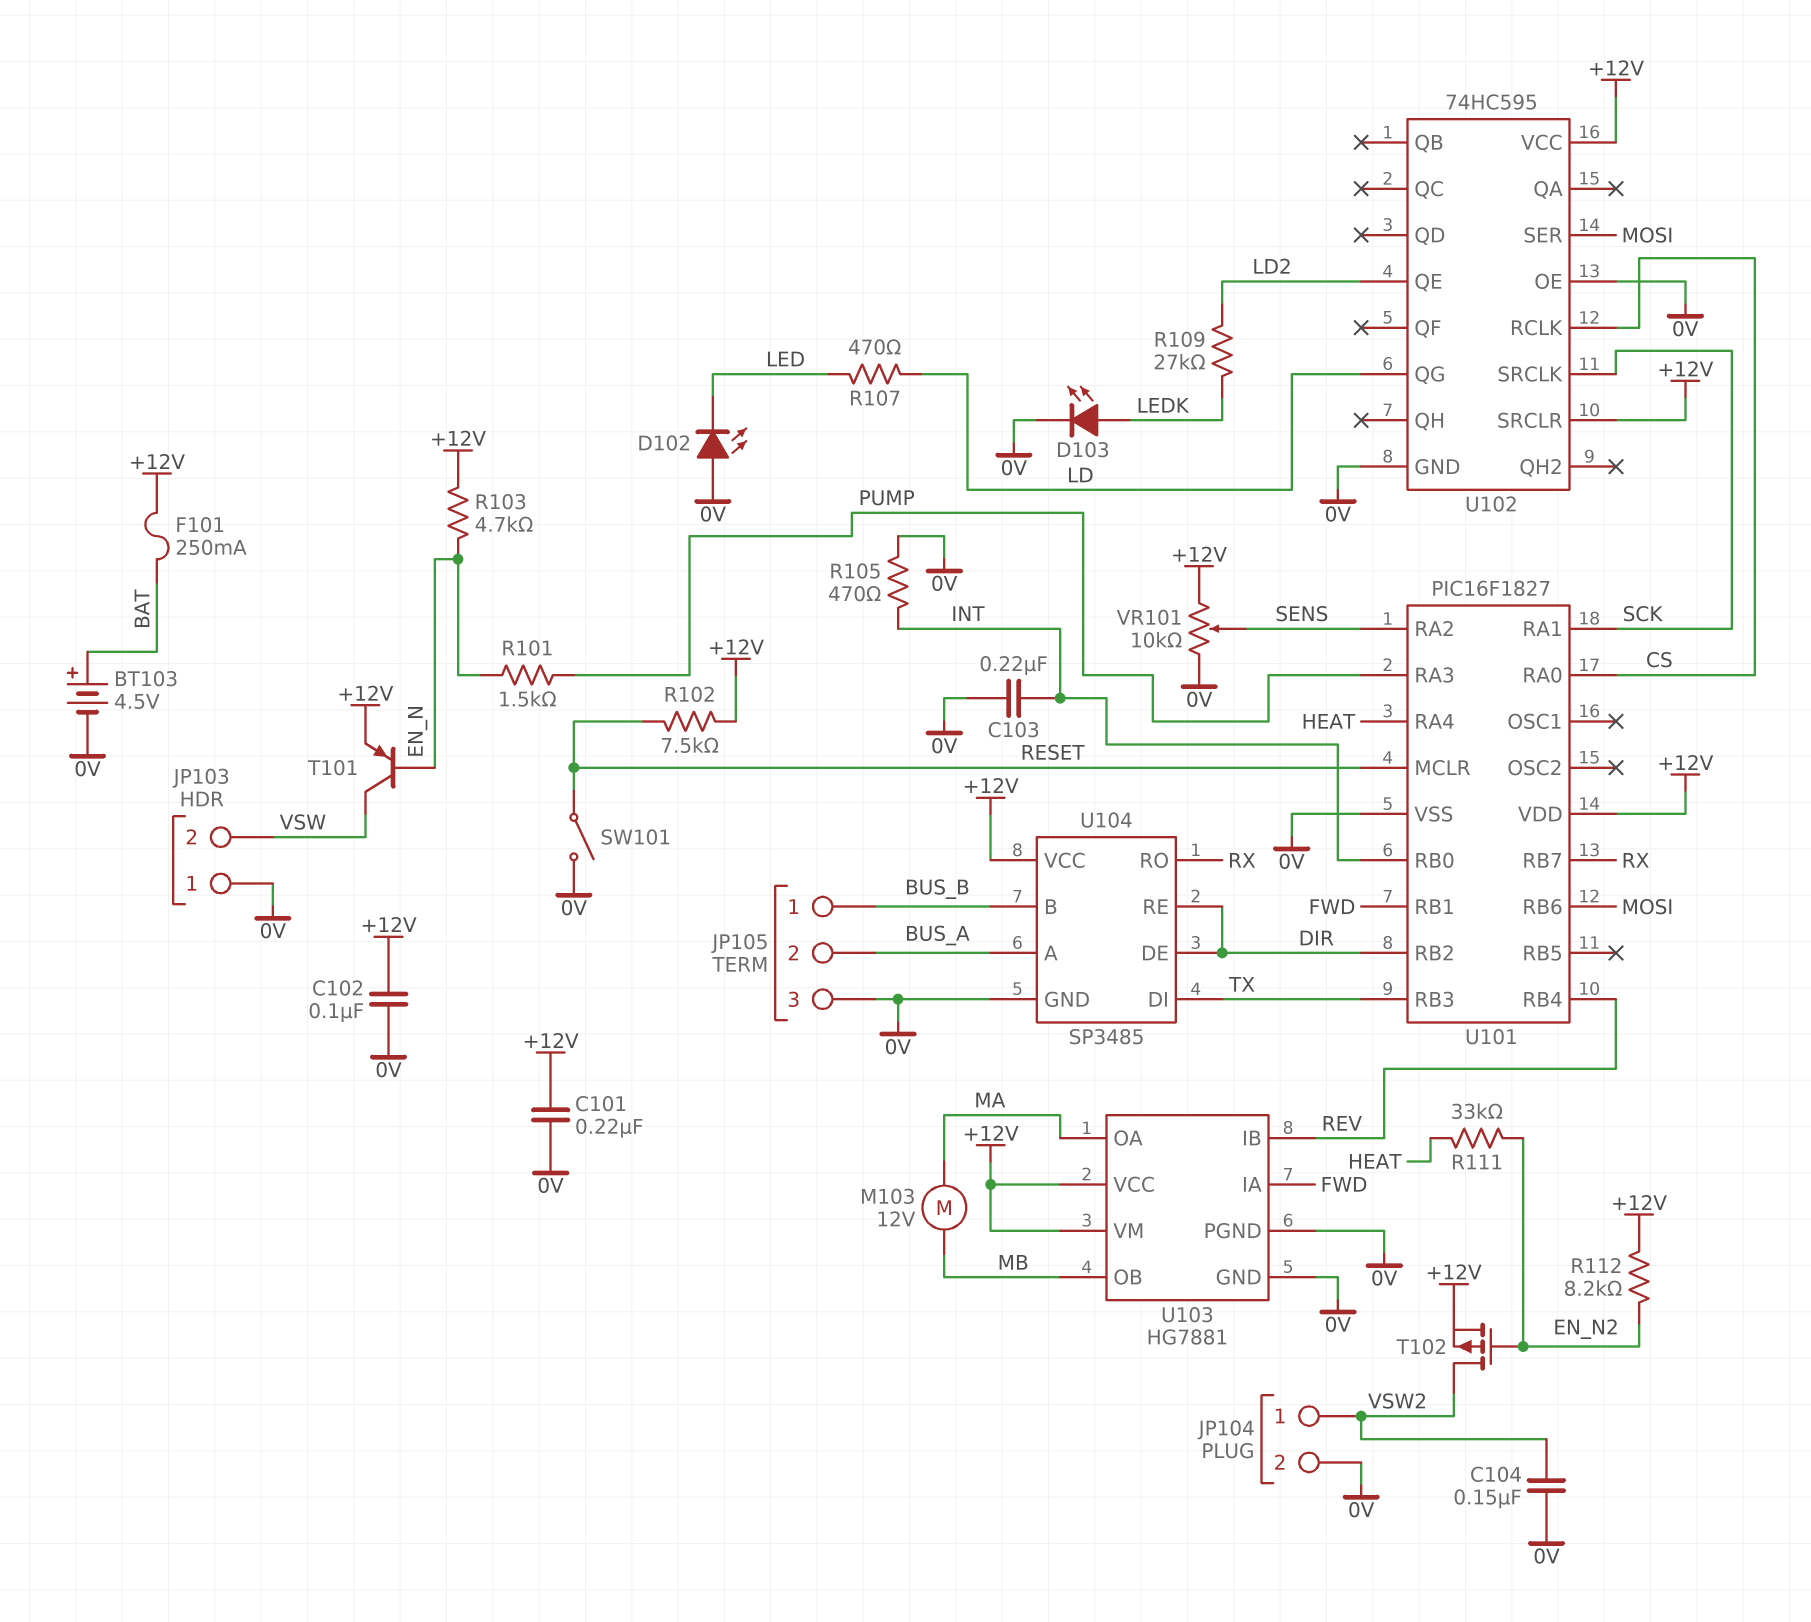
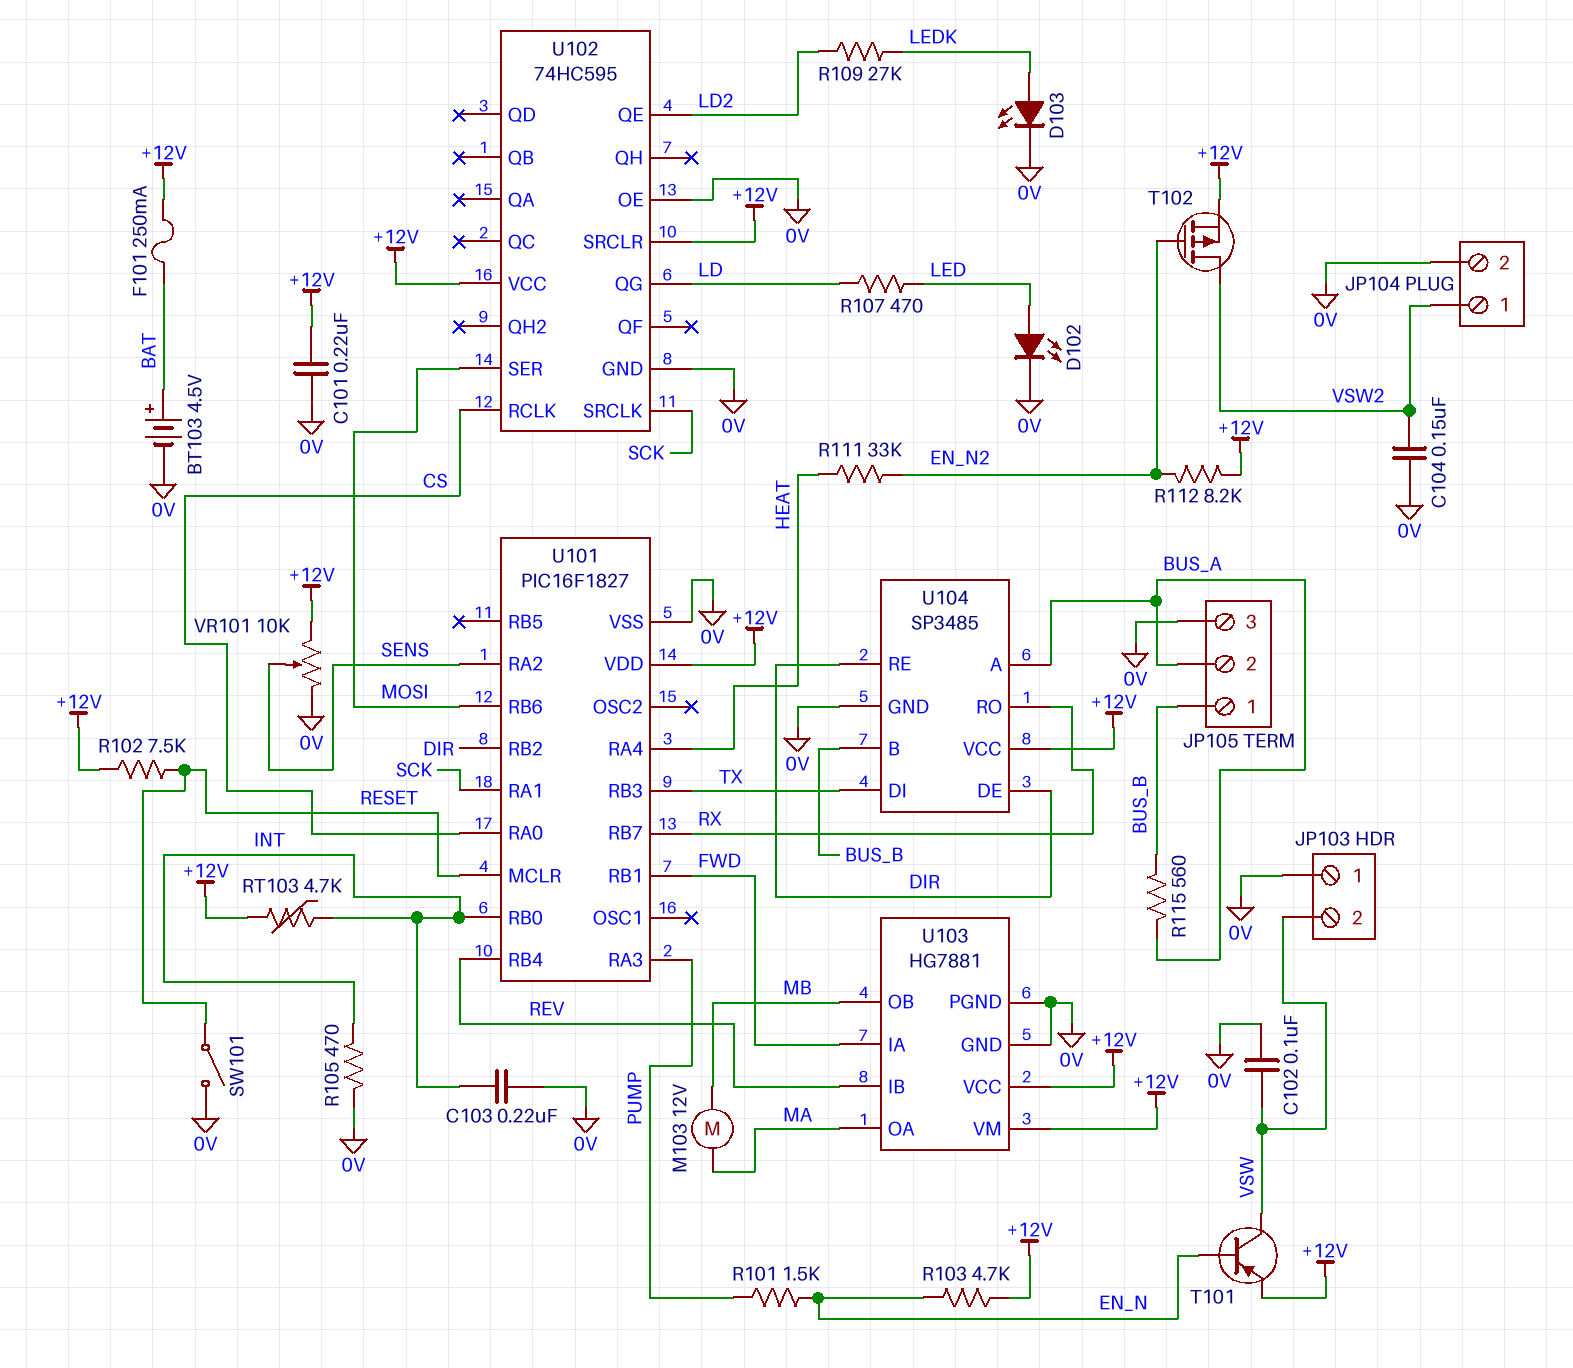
C102: 100nF (+12V, 0V) -> 100nF (0V, VSW)
D102: LED (A 0V, K LED) -> LED (A LED, K 0V)
R115: none -> 560 (BUS_A, BUS_B)
RT103: none -> 4.7k (+12V, INT)

